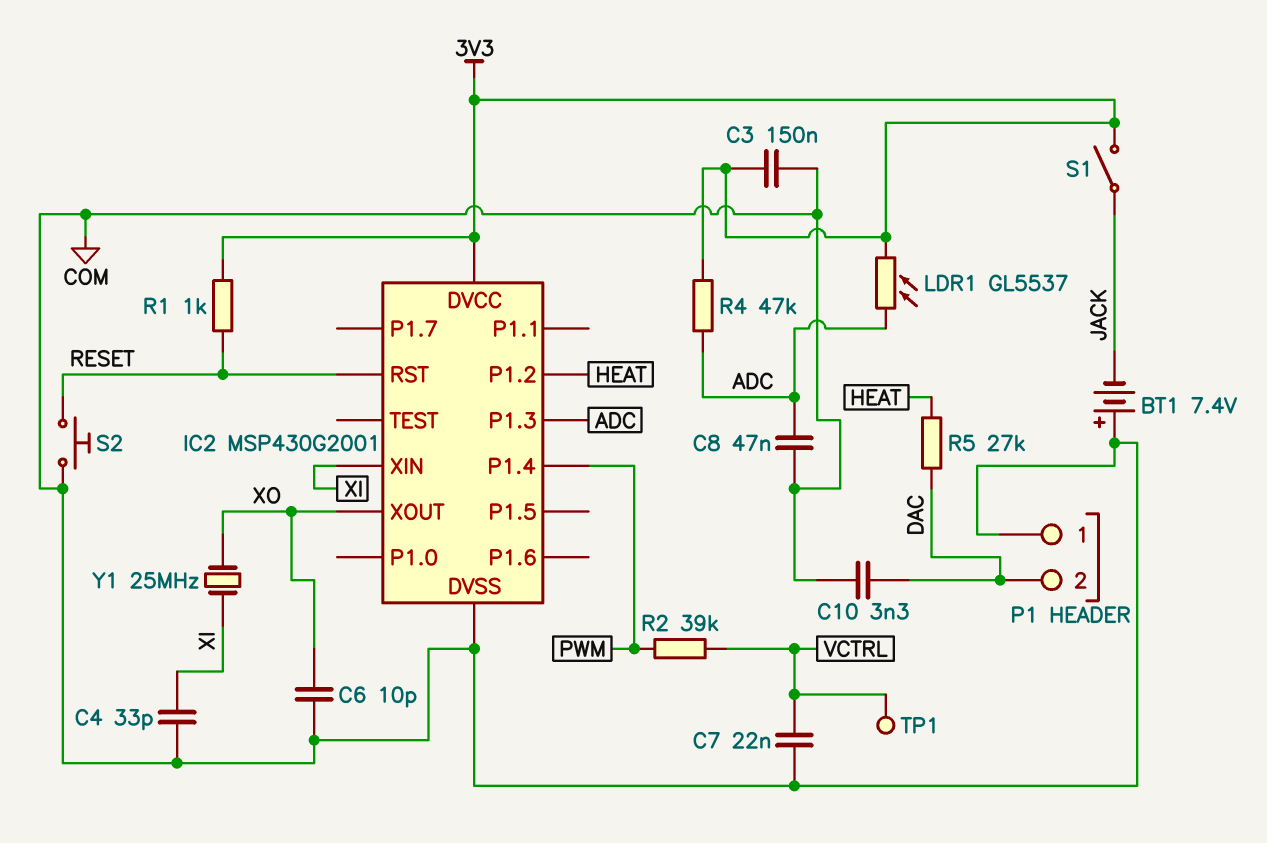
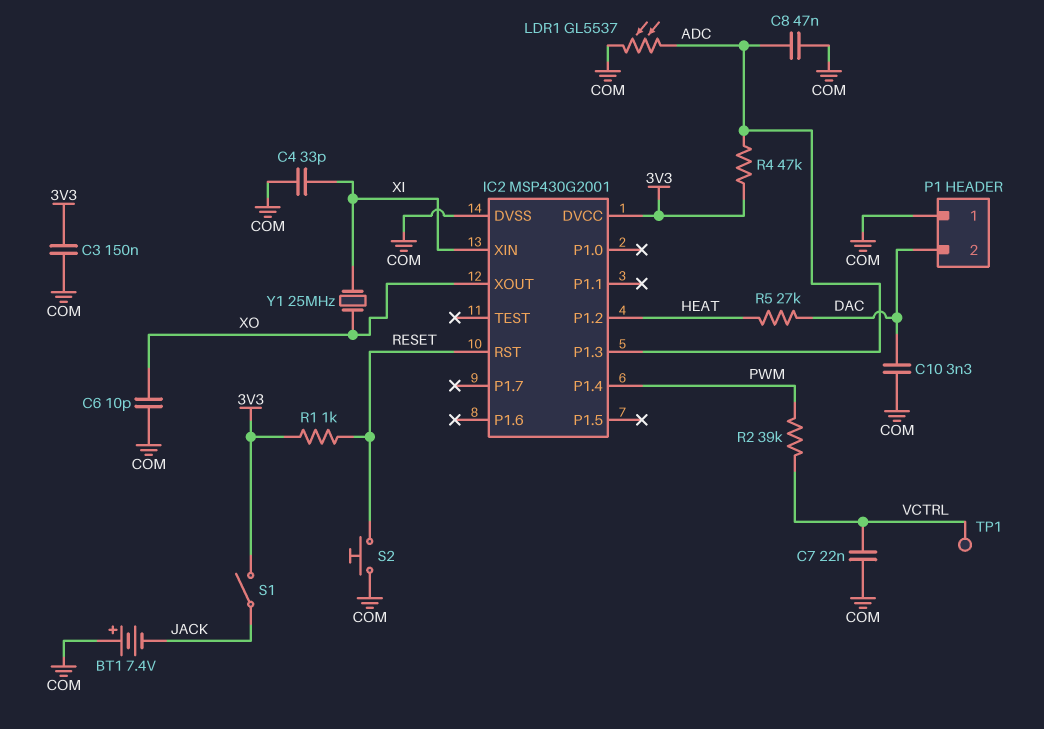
LDR1: GL5537 (3V3, ADC) -> GL5537 (ADC, COM)

